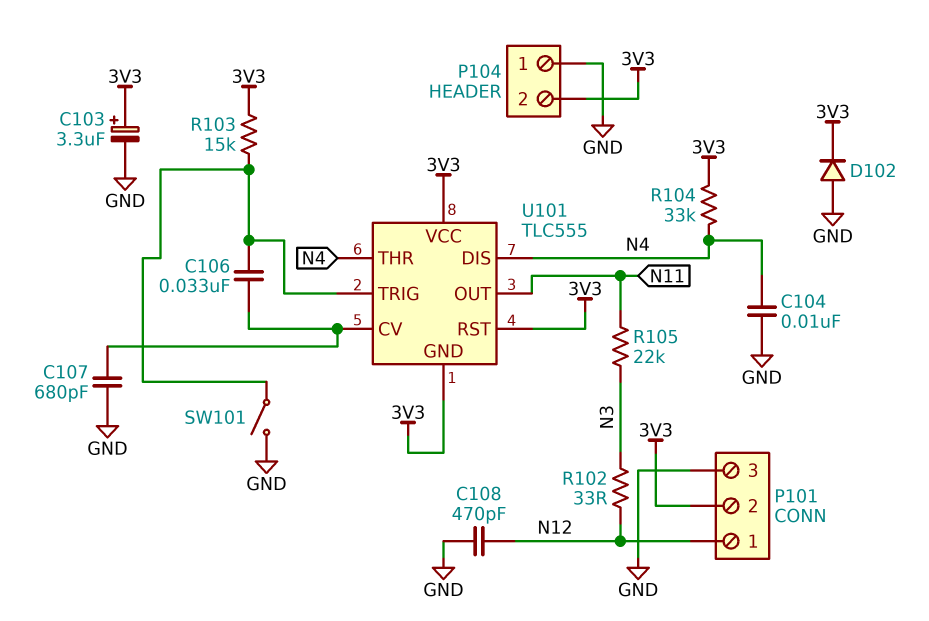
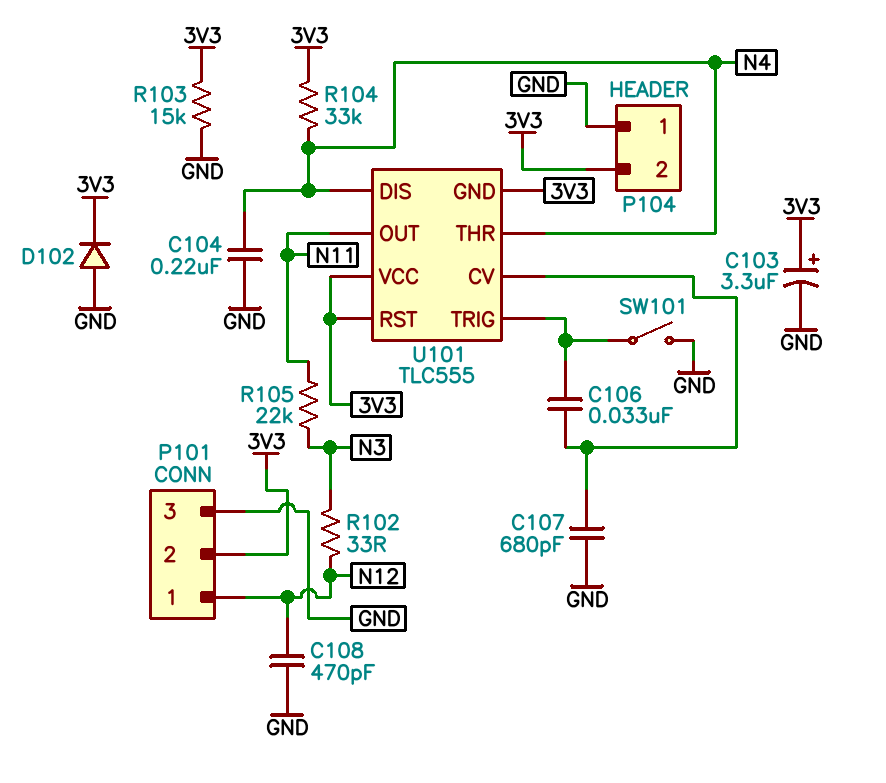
C104: 10nF (GND, N4) -> 220nF (GND, N4)
R103: 15k (3V3, U101/TRIG) -> 15k (3V3, GND)

